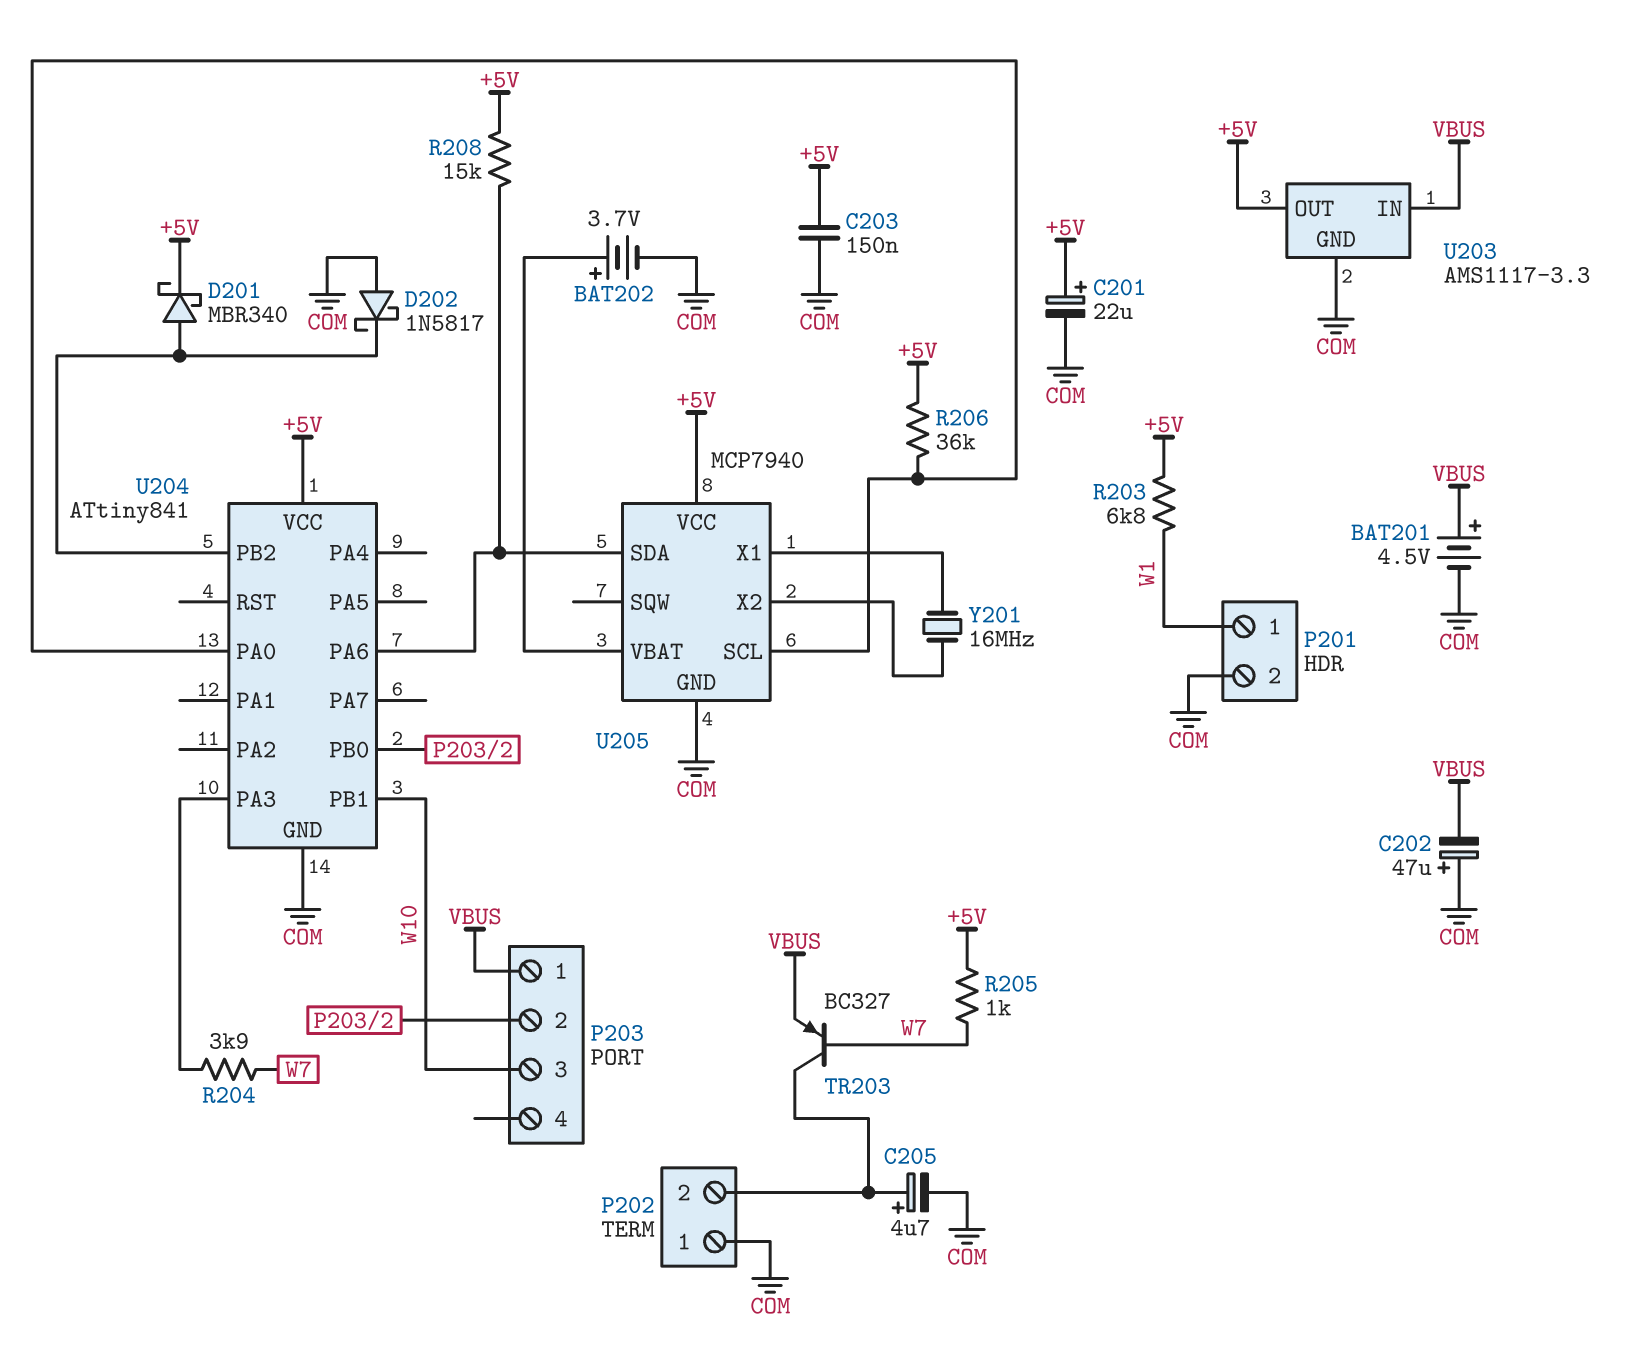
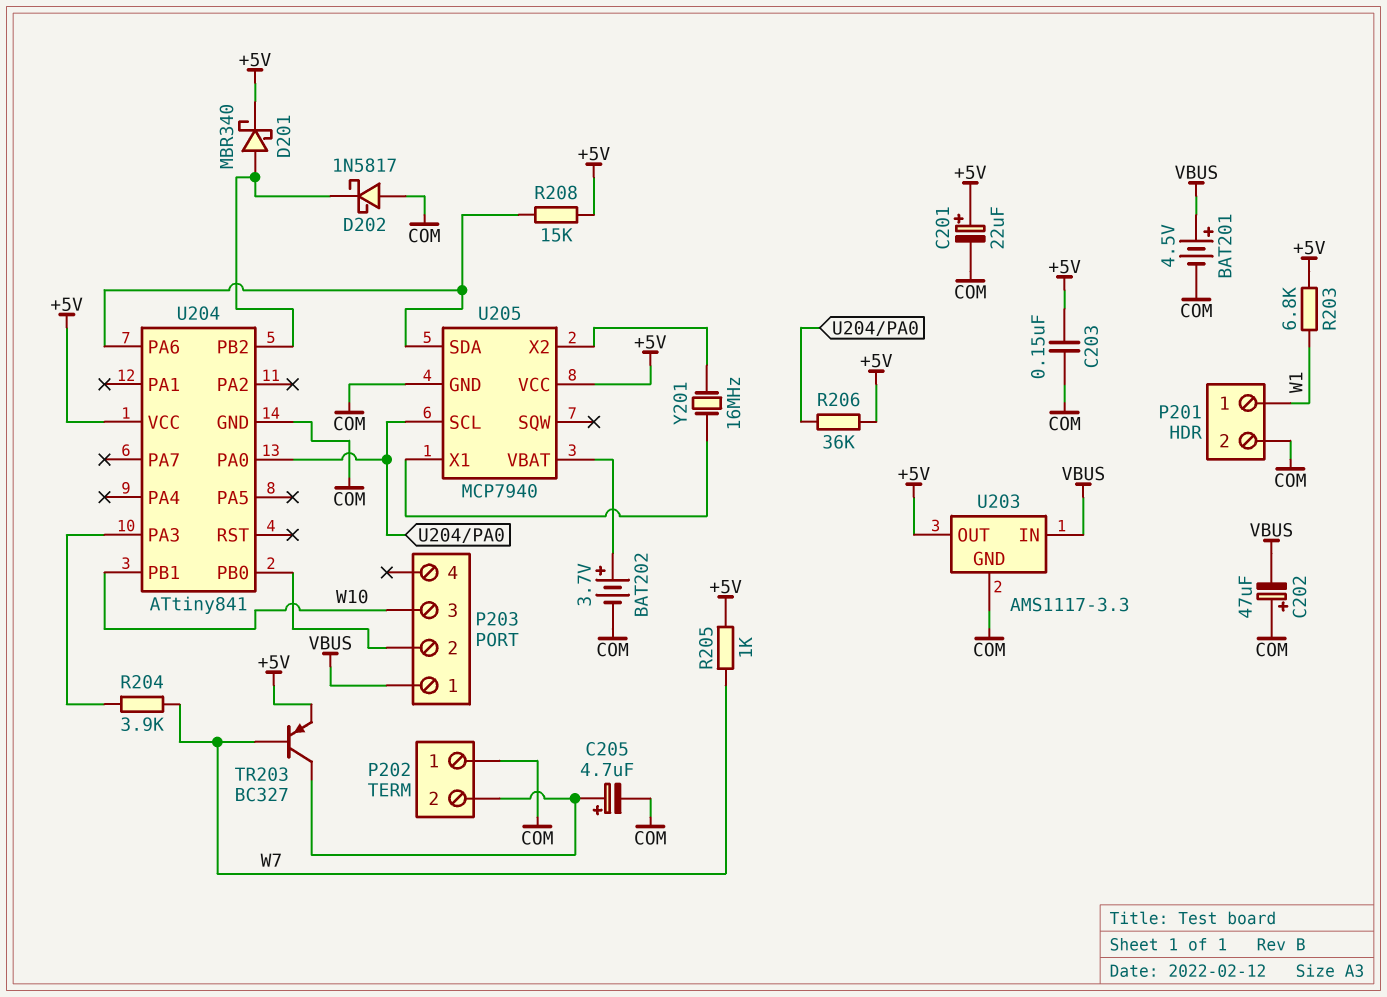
TR203: PNP BC327 (B W7, C P202/2, E VBUS) -> PNP BC327 (B W7, C P202/2, E +5V)

